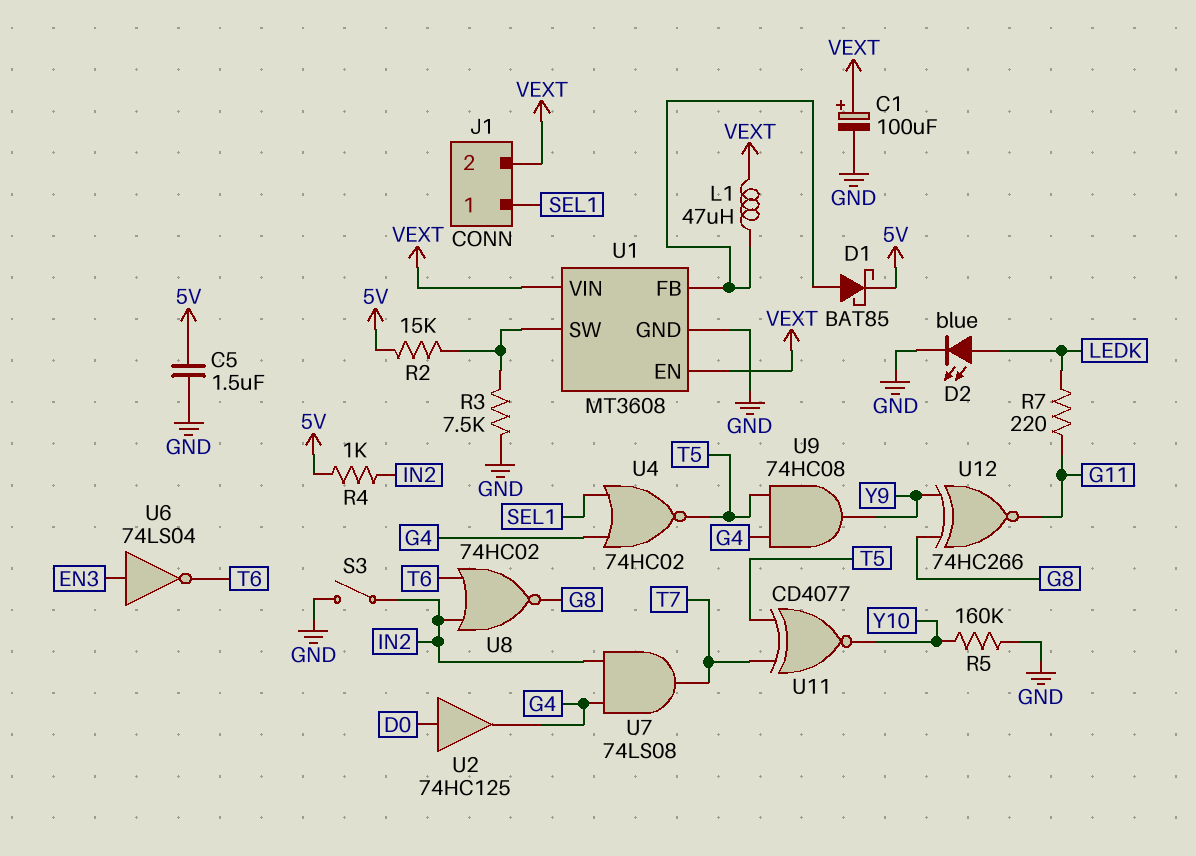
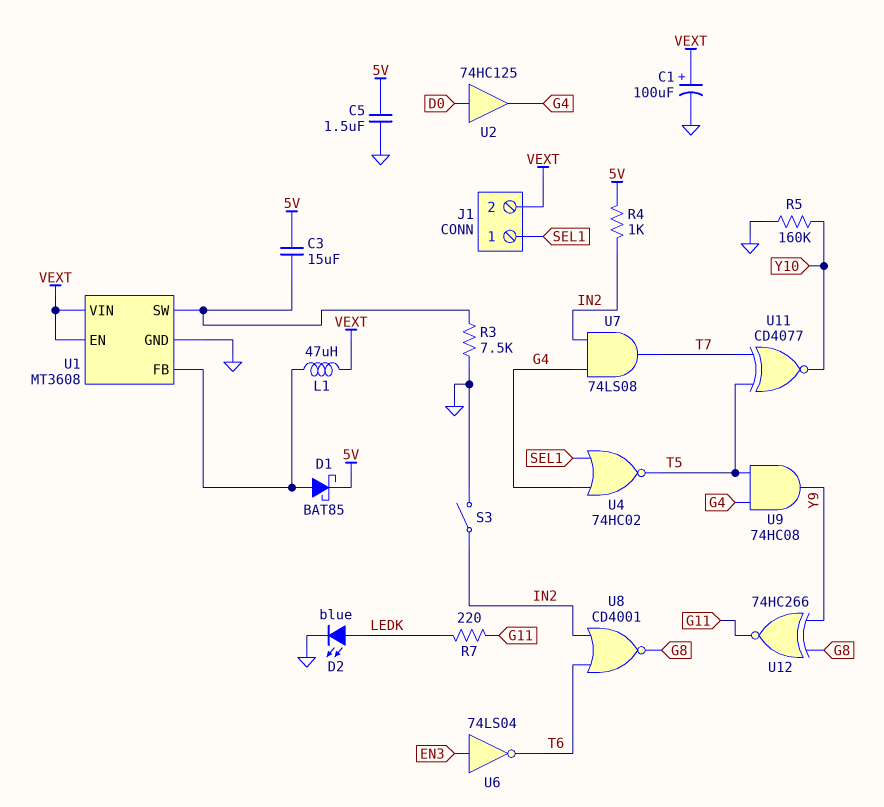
C3: none -> 15uF (5V, U1/SW)
R2: 15k (5V, U1/SW) -> none
U8: NOR 74HC02 (in IN2, in T6, out G8) -> NOR CD4001 (in IN2, in T6, out G8)

